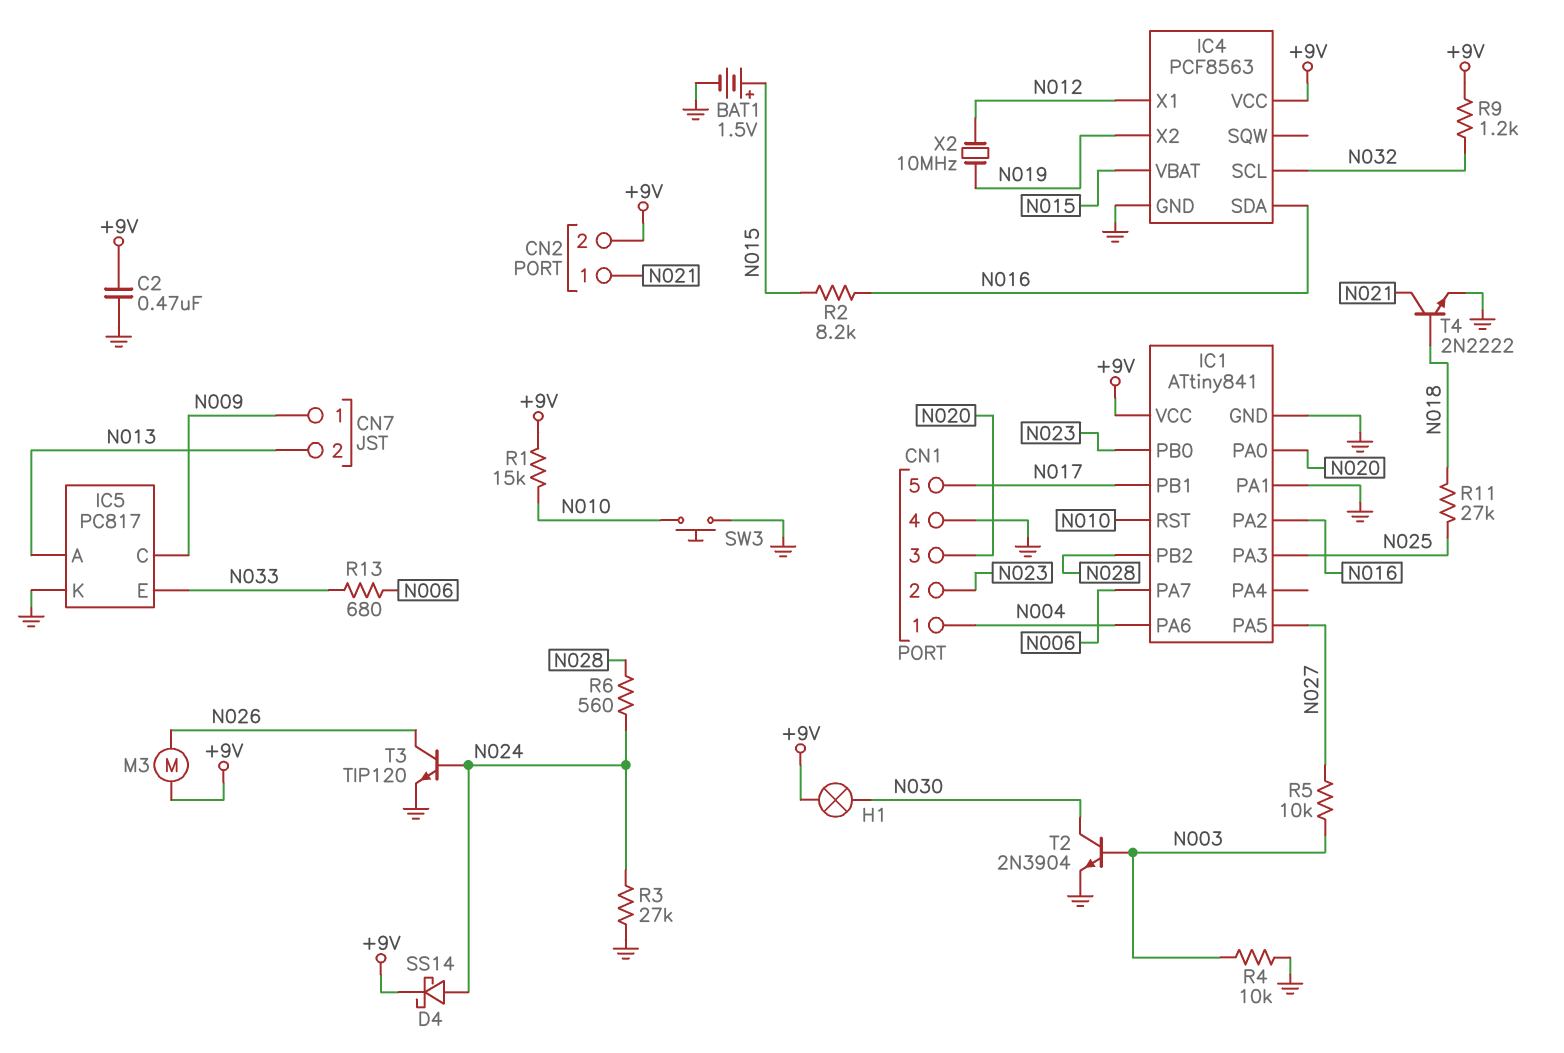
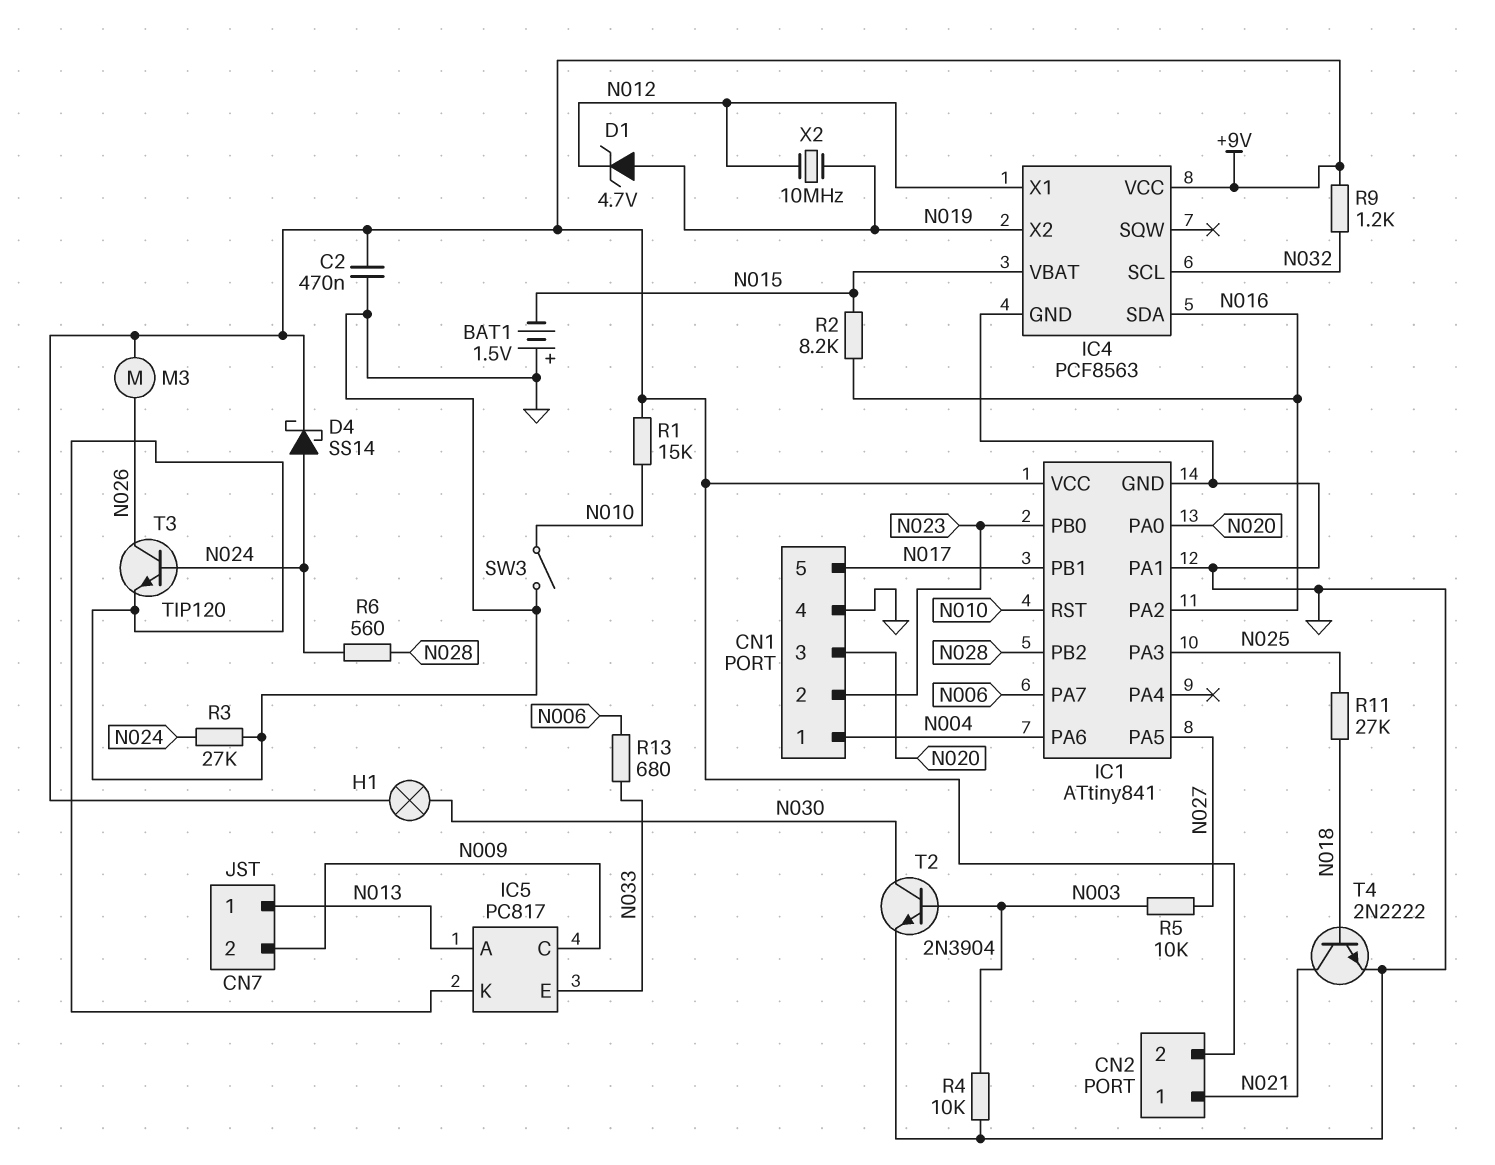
BAT1: 1.5V (plus N015, minus GND) -> 1.5V (plus GND, minus N015)
CN7 pin 1: N009 -> N013
CN7 pin 2: N013 -> N009
D1: none -> zener 4.7V (A N019, K N012)
SW3: button (GND, N010) -> switch (GND, N010)

